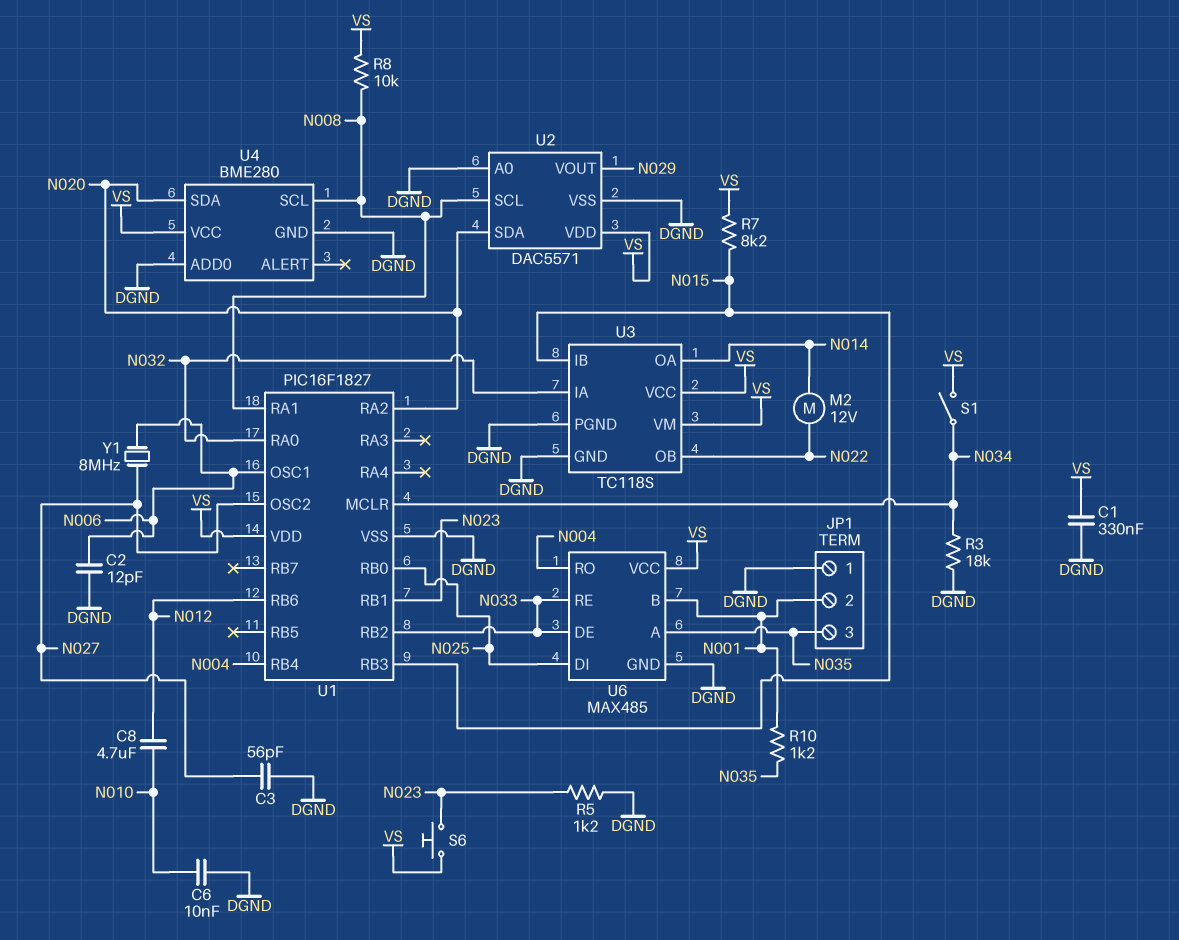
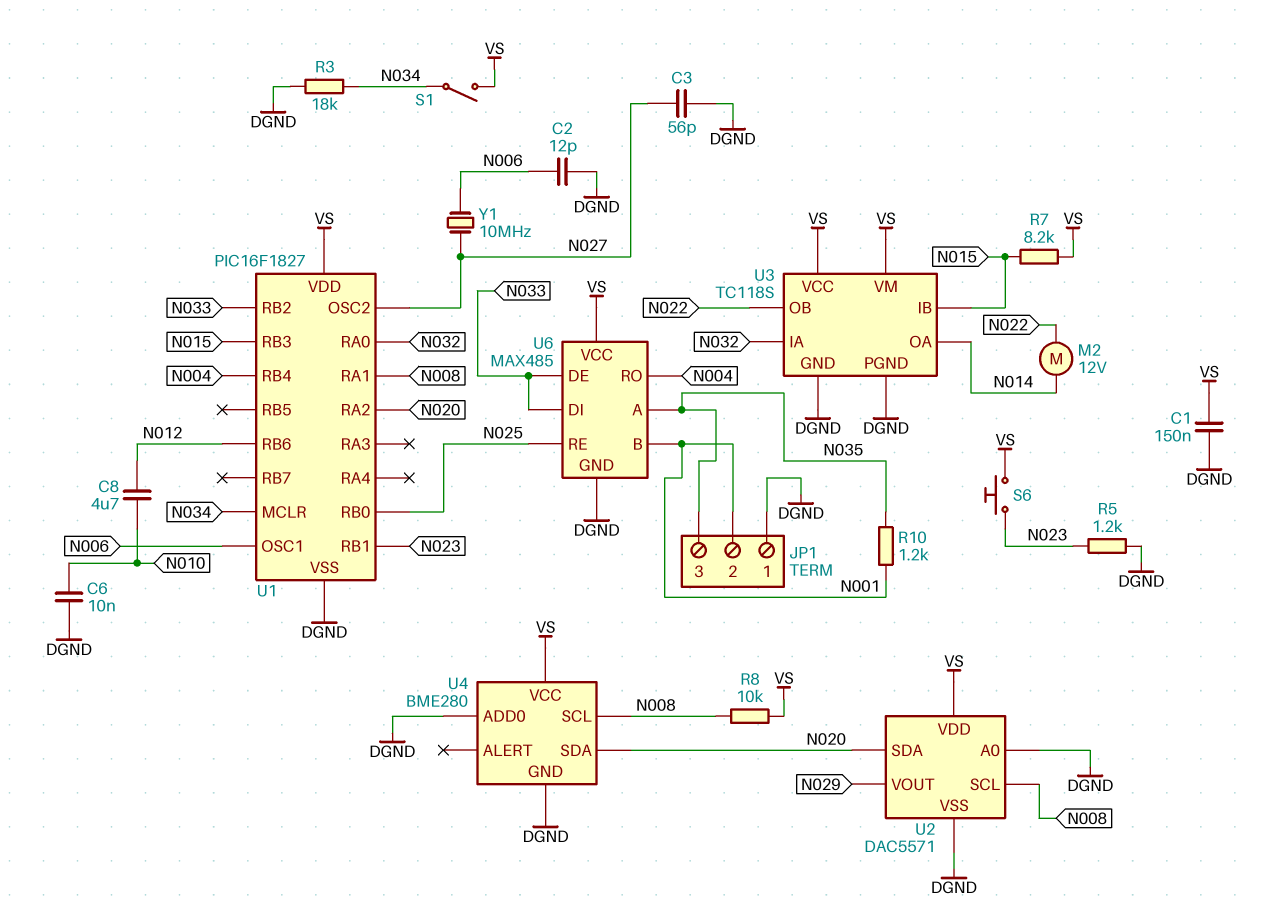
C1: 330nF (DGND, VS) -> 150nF (DGND, VS)
U6 pin DI: N025 -> N033
U6 pin RE: N033 -> N025
Y1: 8MHz (N006, N027) -> 10MHz (N006, N027)

